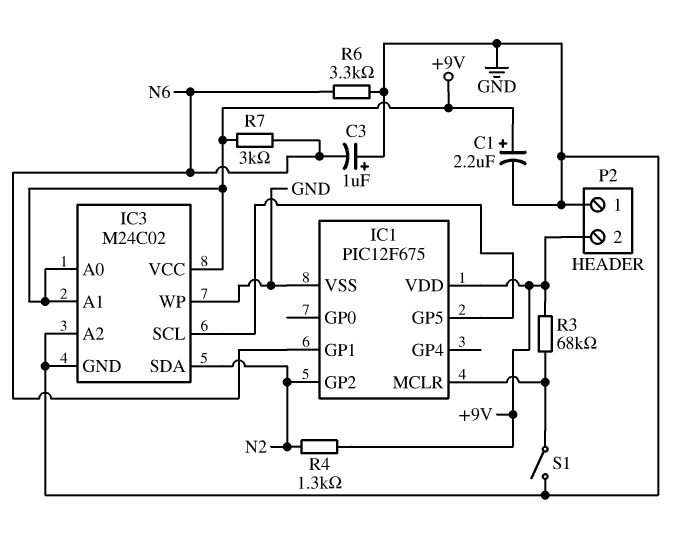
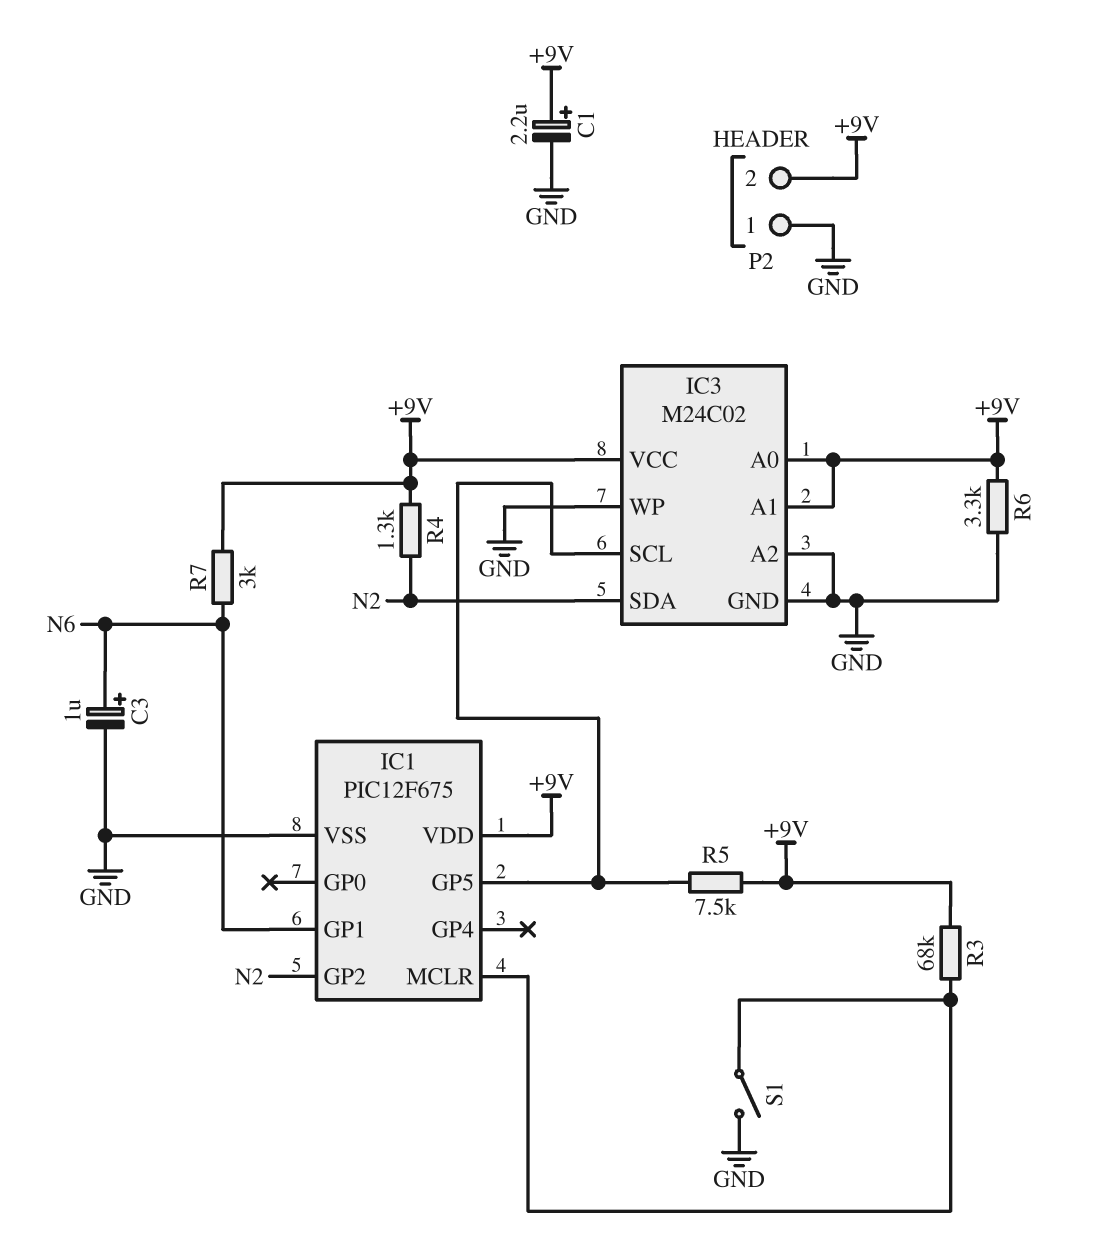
C3: 1uF (plus GND, minus N6) -> 1uF (plus N6, minus GND)
R5: none -> 7.5k (+9V, IC1/GP5)
R6: 3.3k (GND, N6) -> 3.3k (+9V, GND)

